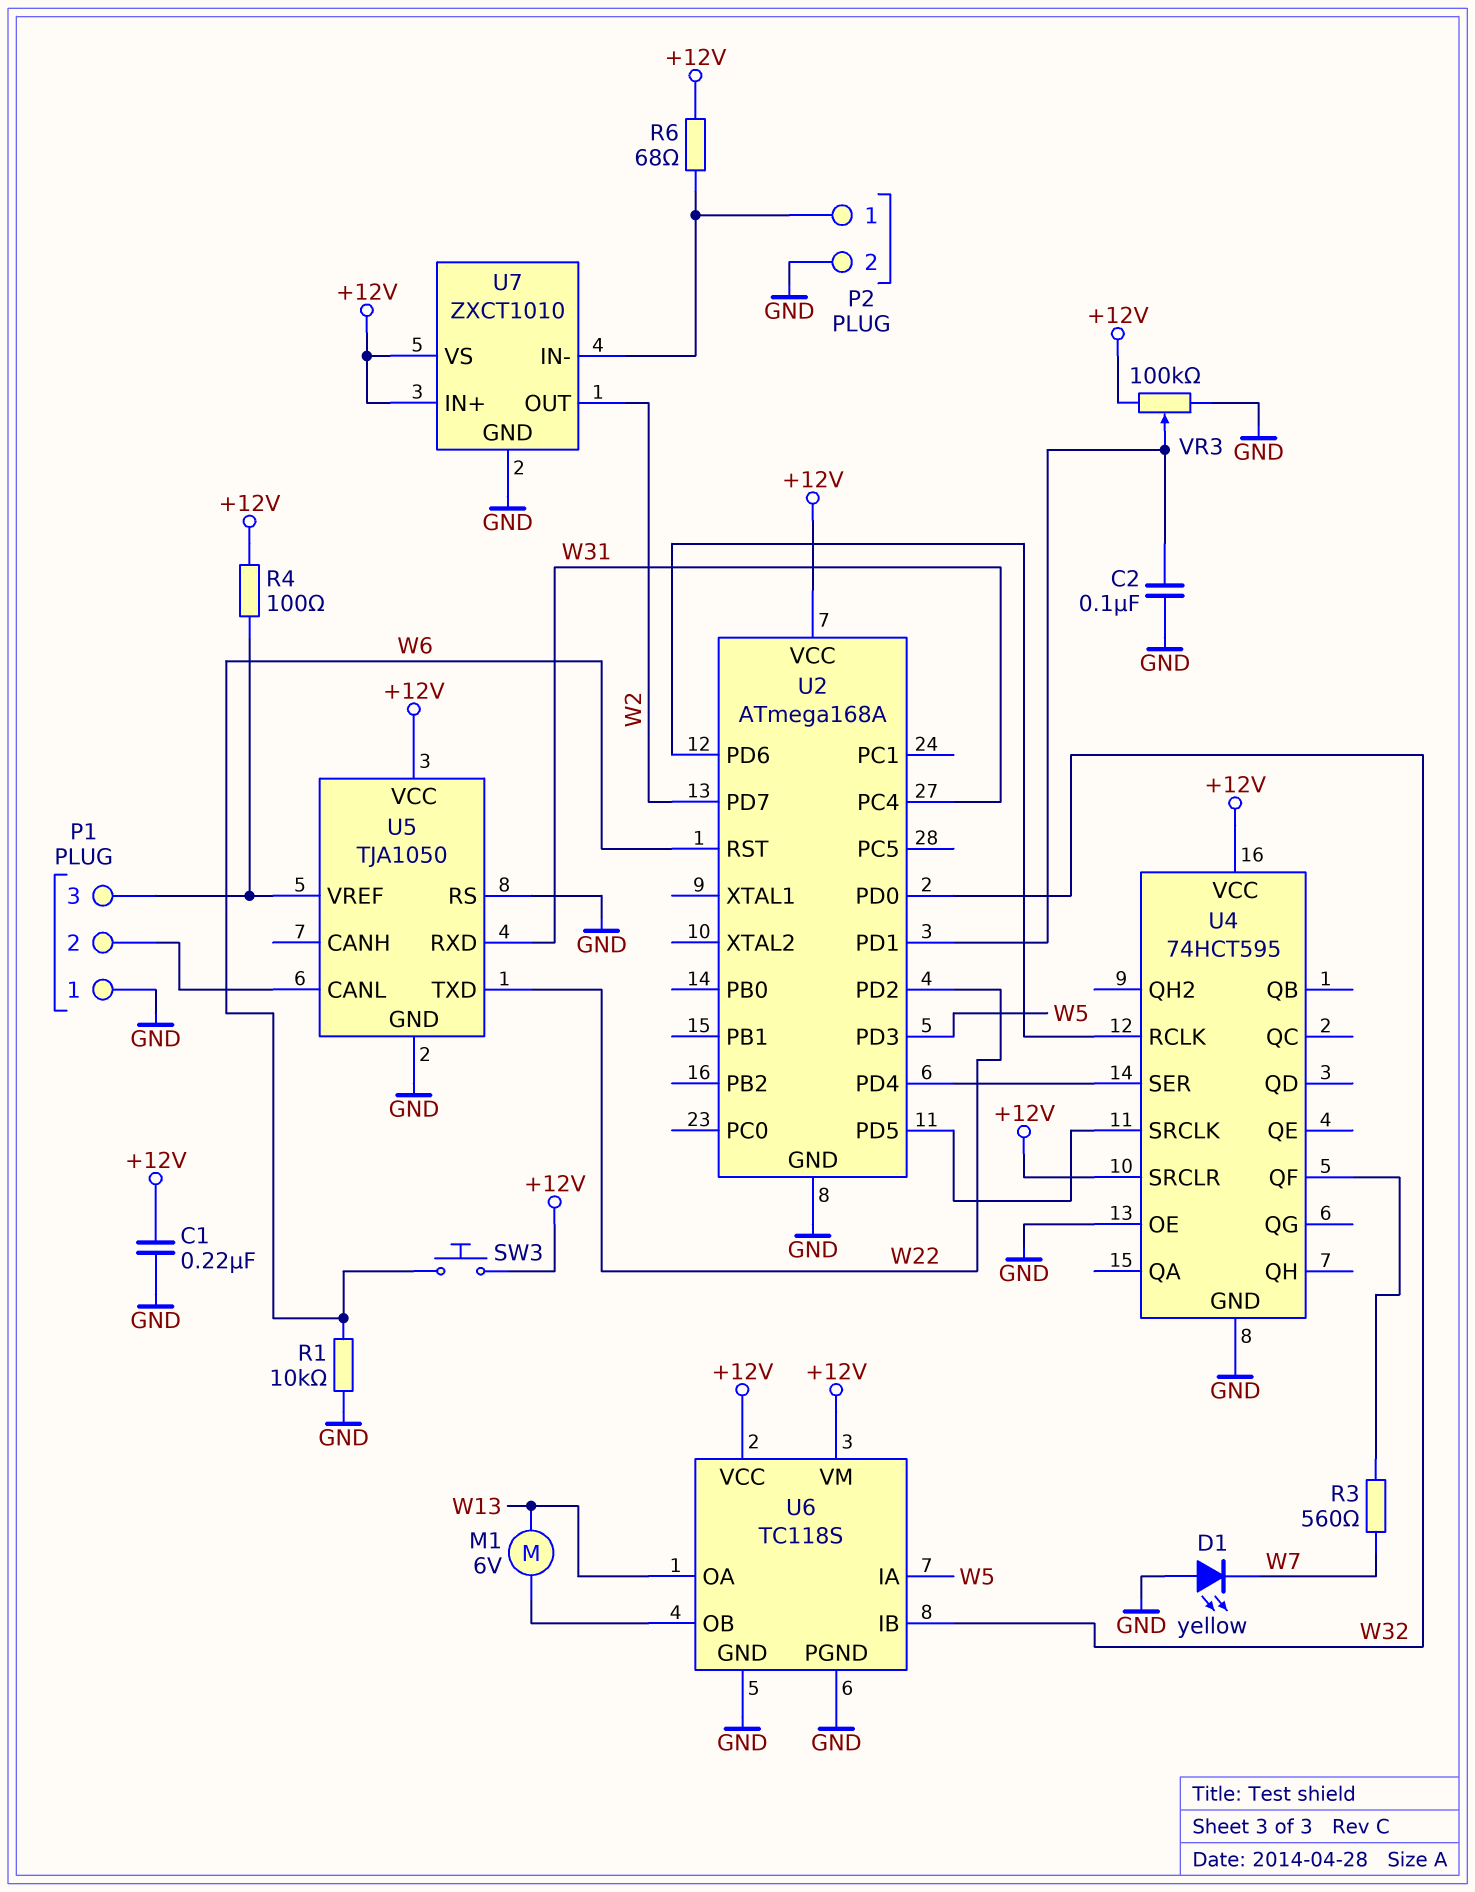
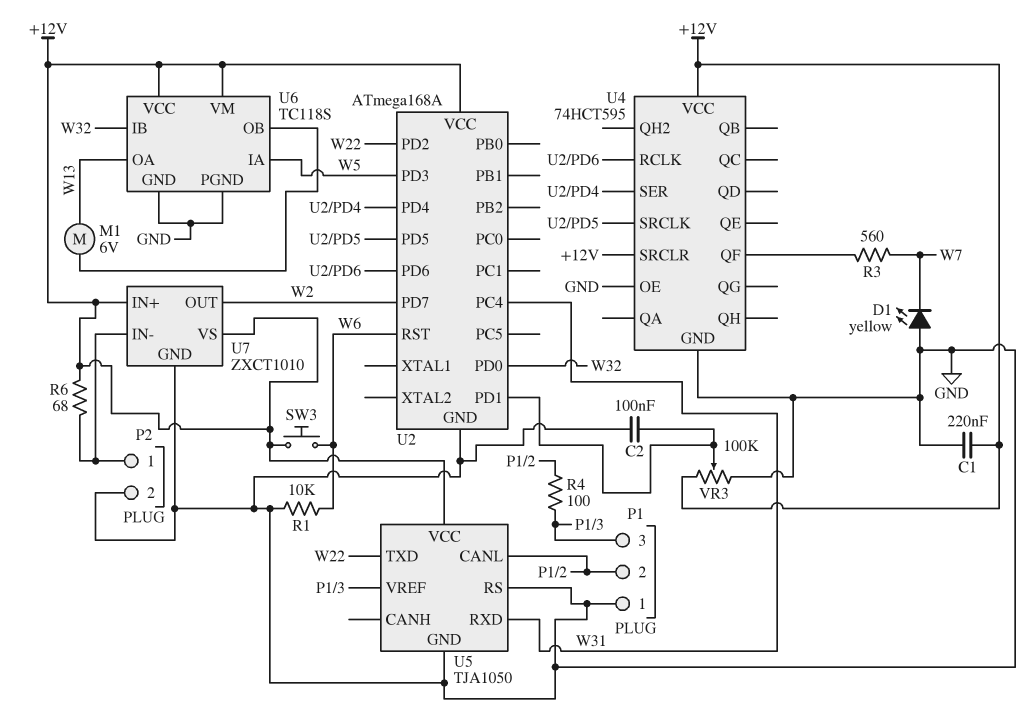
R4: 100 (+12V, P1/3) -> 100 (P1/2, P1/3)

